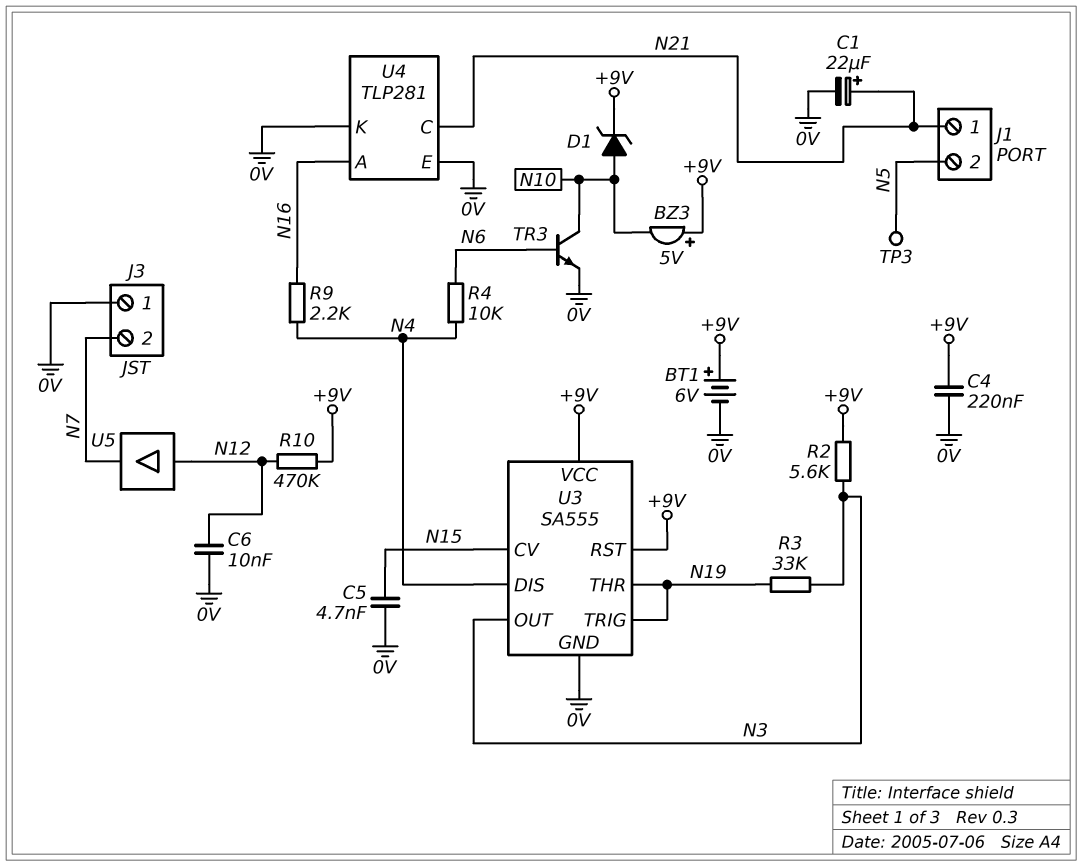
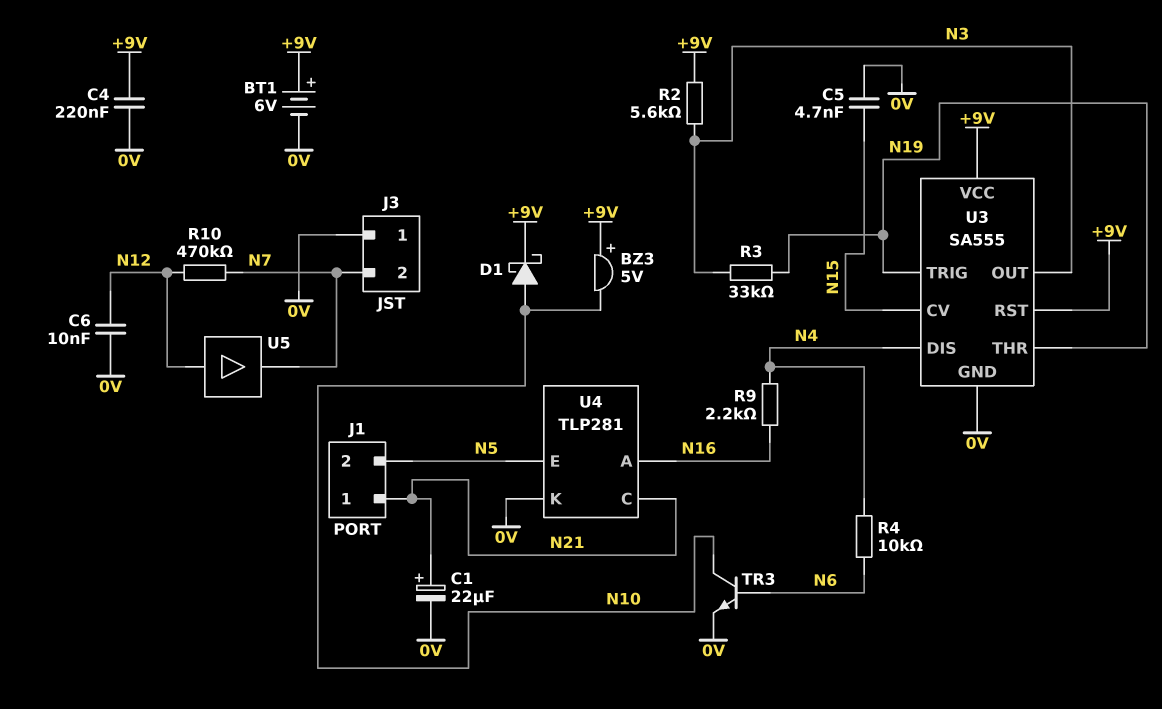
D1: zener (A N10, K +9V) -> schottky (A N10, K +9V)
R10: 470k (+9V, N12) -> 470k (N7, N12)
TP3: test point (N5) -> none
U4 pin E: 0V -> N5

